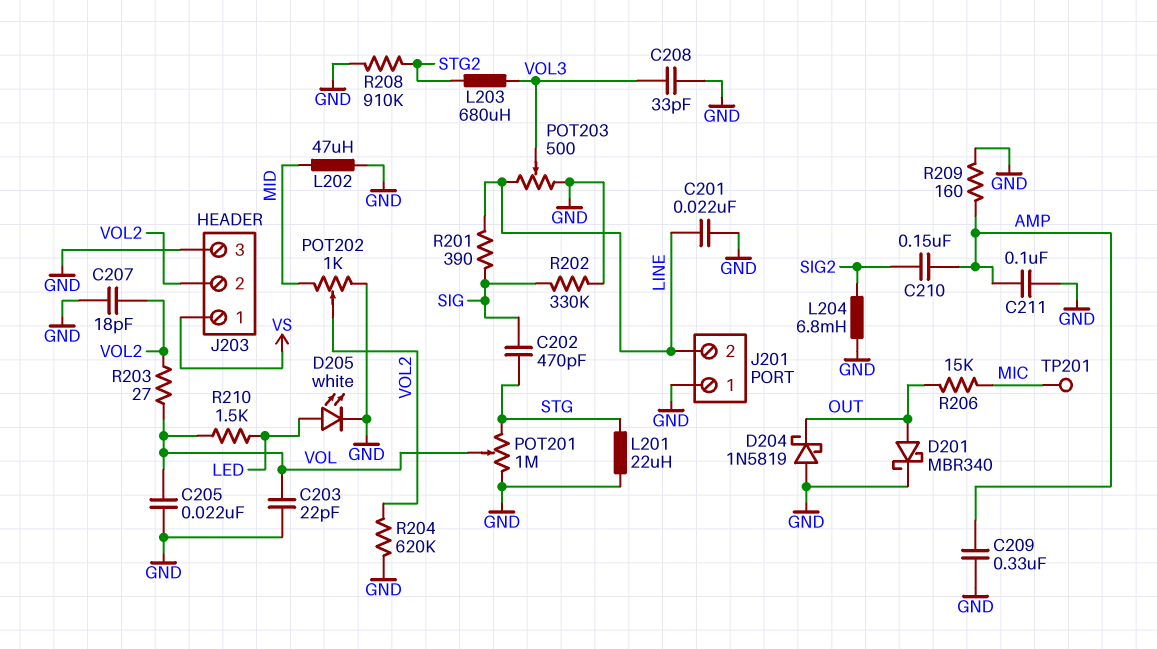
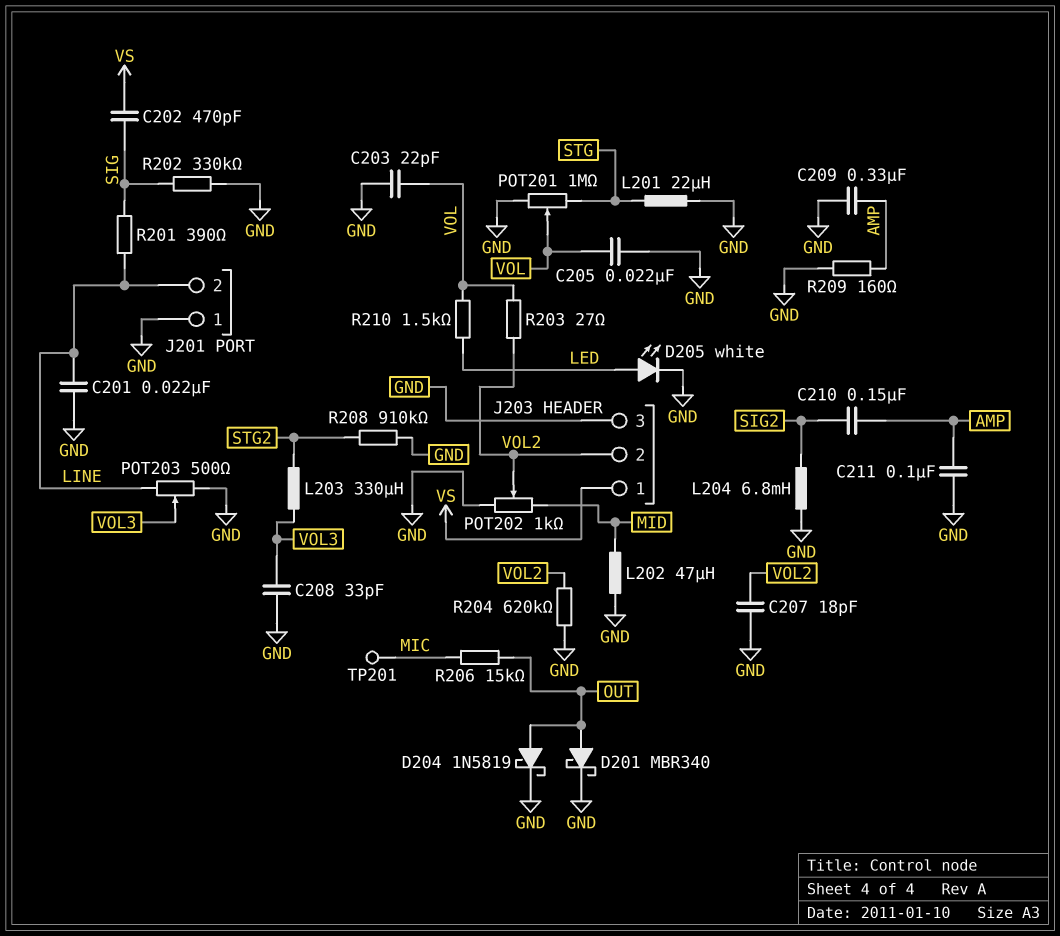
C202: 470pF (SIG, STG) -> 470pF (SIG, VS)
D204: schottky 1N5819 (A GND, K OUT) -> schottky 1N5819 (A OUT, K GND)
L203: 680uH (STG2, VOL3) -> 330uH (STG2, VOL3)

